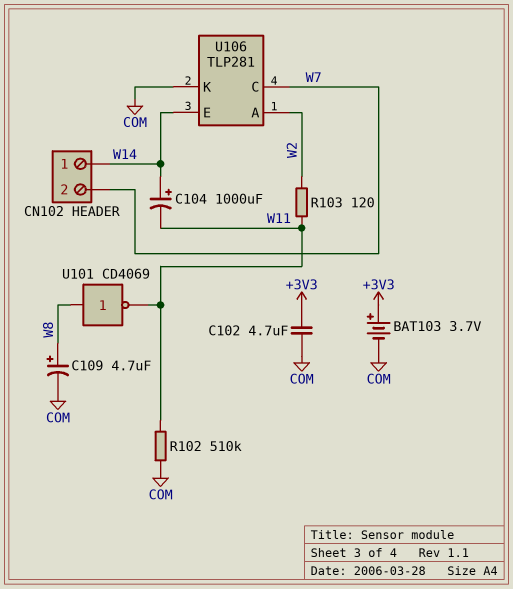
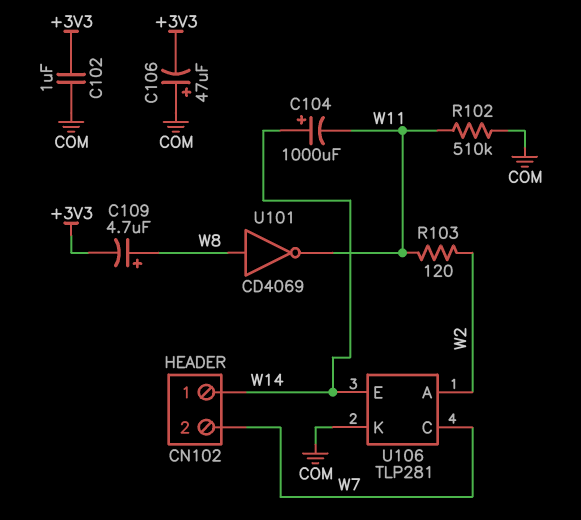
BAT103: 3.7V (plus +3V3, minus COM) -> none
C102: 4.7uF (+3V3, COM) -> 1uF (+3V3, COM)
C106: none -> 47uF (plus COM, minus +3V3)
C109: 4.7uF (plus W8, minus COM) -> 4.7uF (plus W8, minus +3V3)

